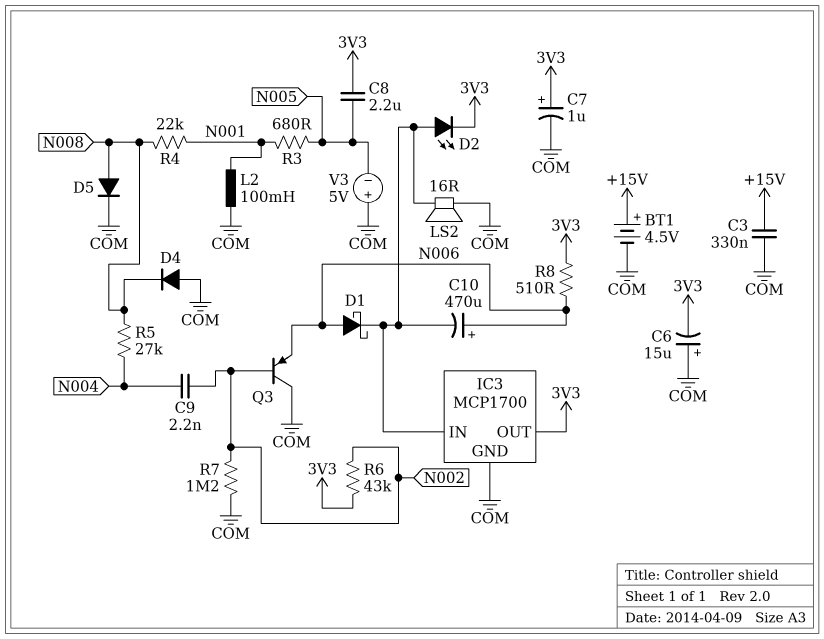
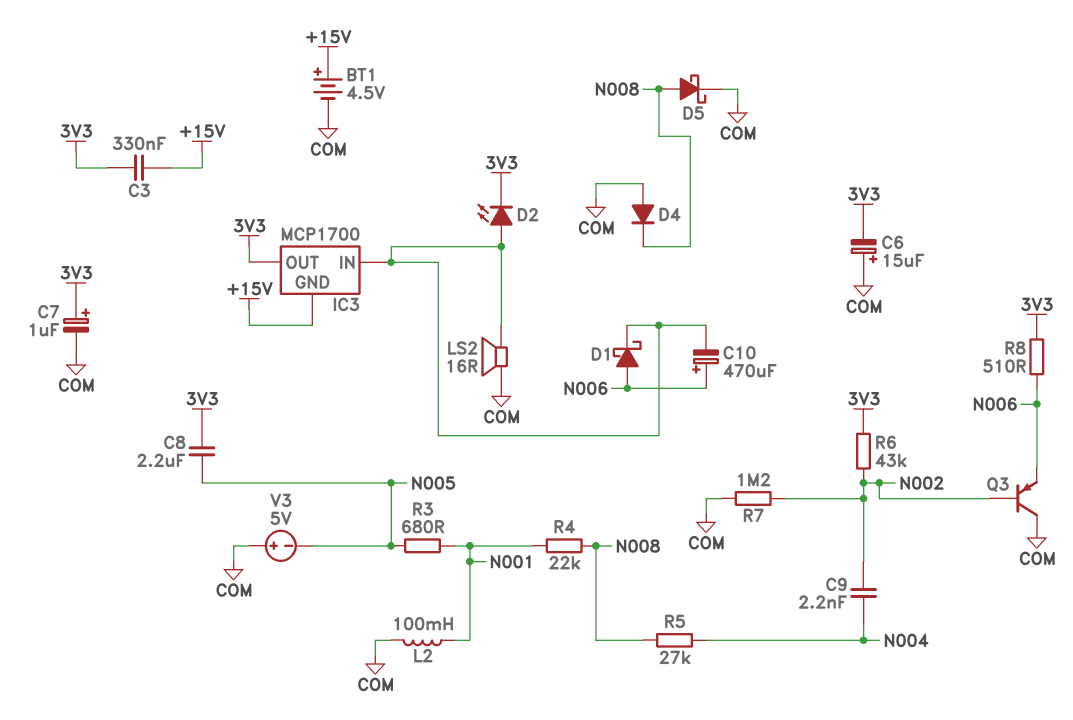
C3: 330nF (+15V, COM) -> 330nF (+15V, 3V3)
D5: diode (A N008, K COM) -> schottky (A N008, K COM)
IC3 pin GND: COM -> +15V

